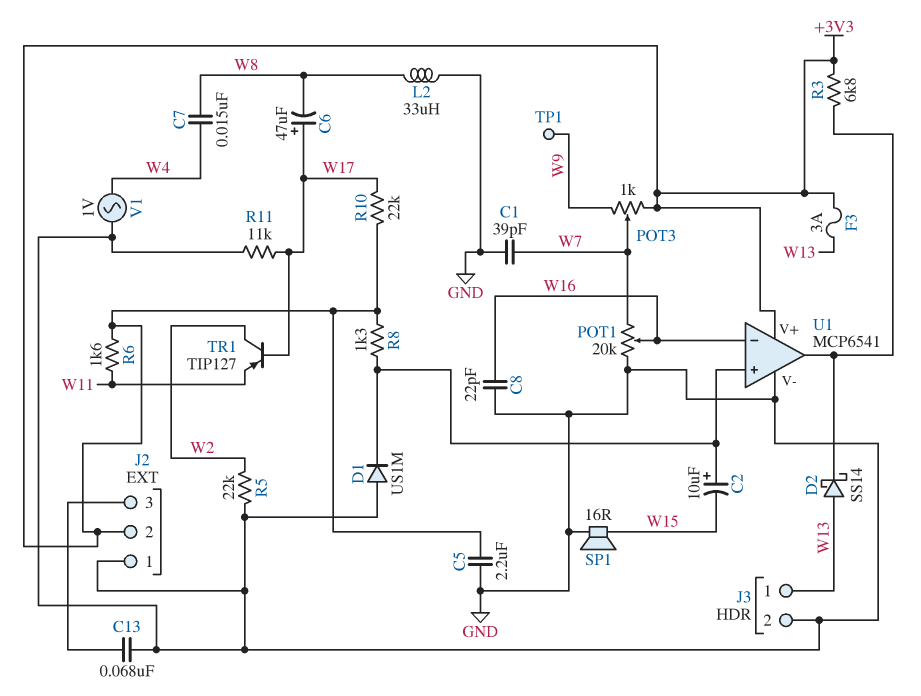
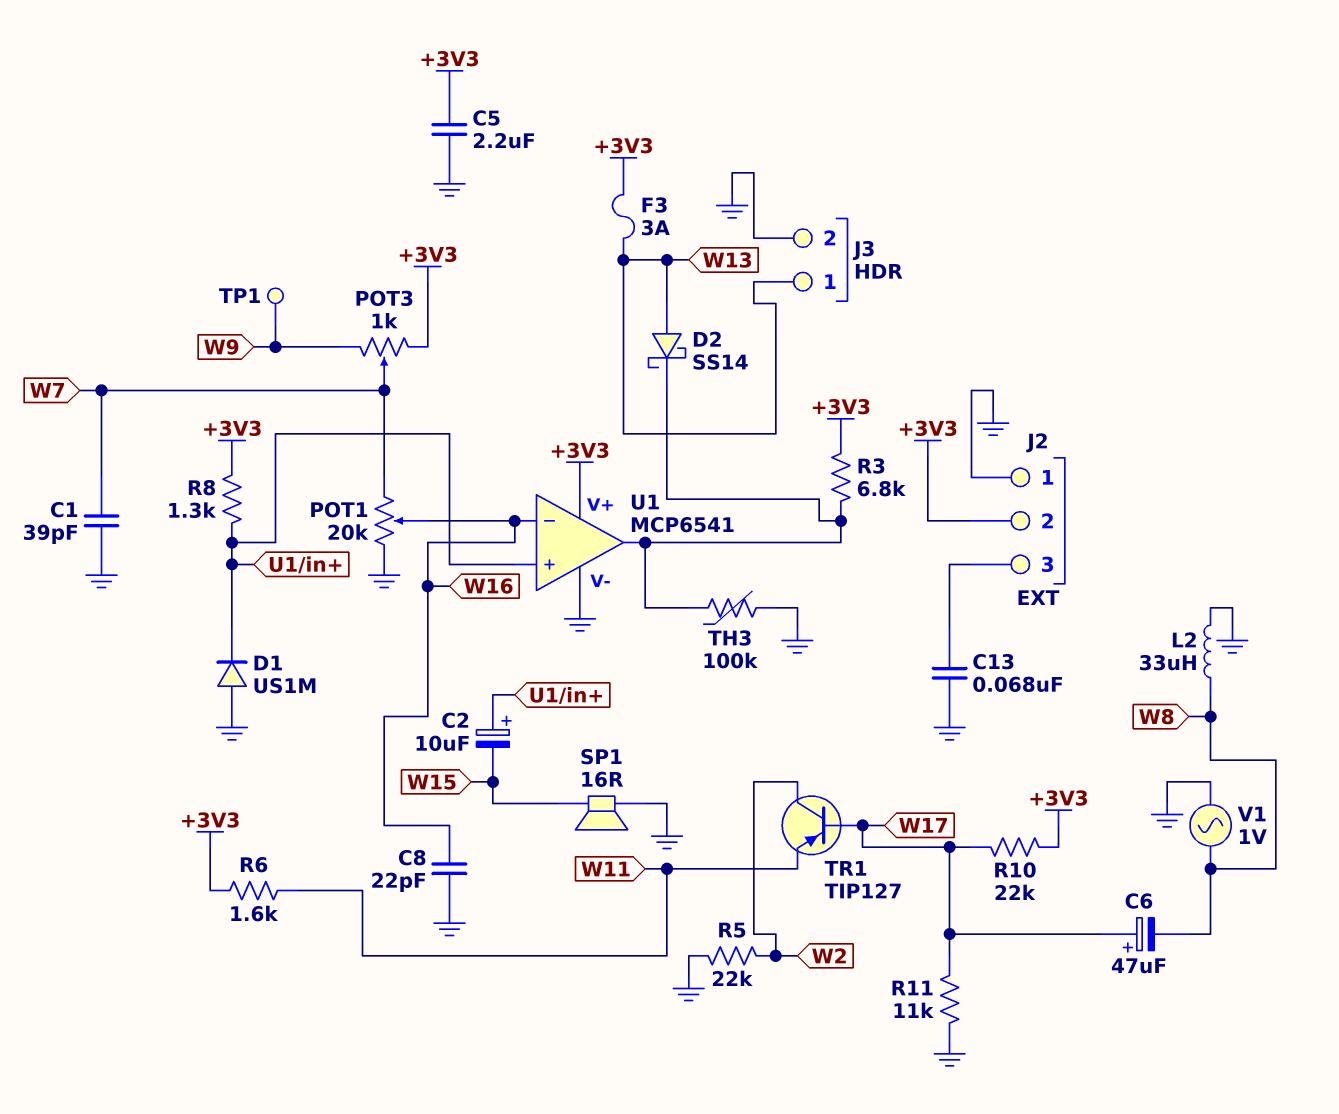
C7: 15nF (W4, W8) -> none
TH3: none -> 100k (GND, U1/out)
V1: AC 1V (GND, W4) -> AC 1V (GND, W8)

